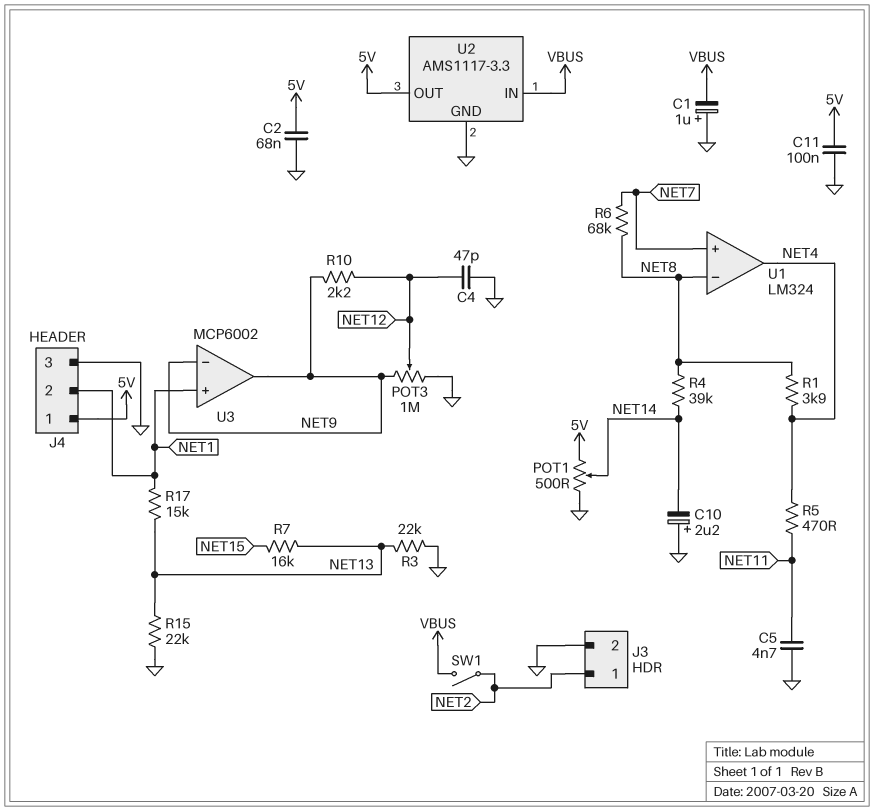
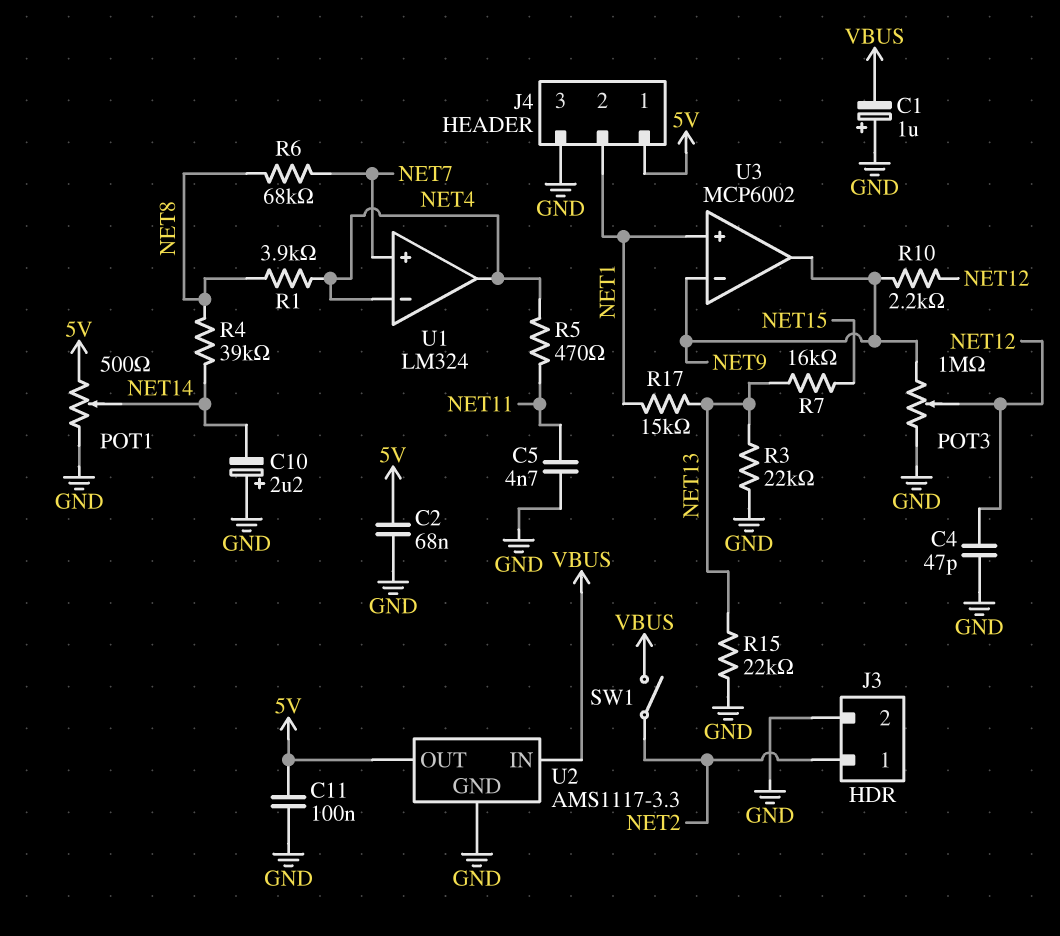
U1 pin in-: NET8 -> NET4

